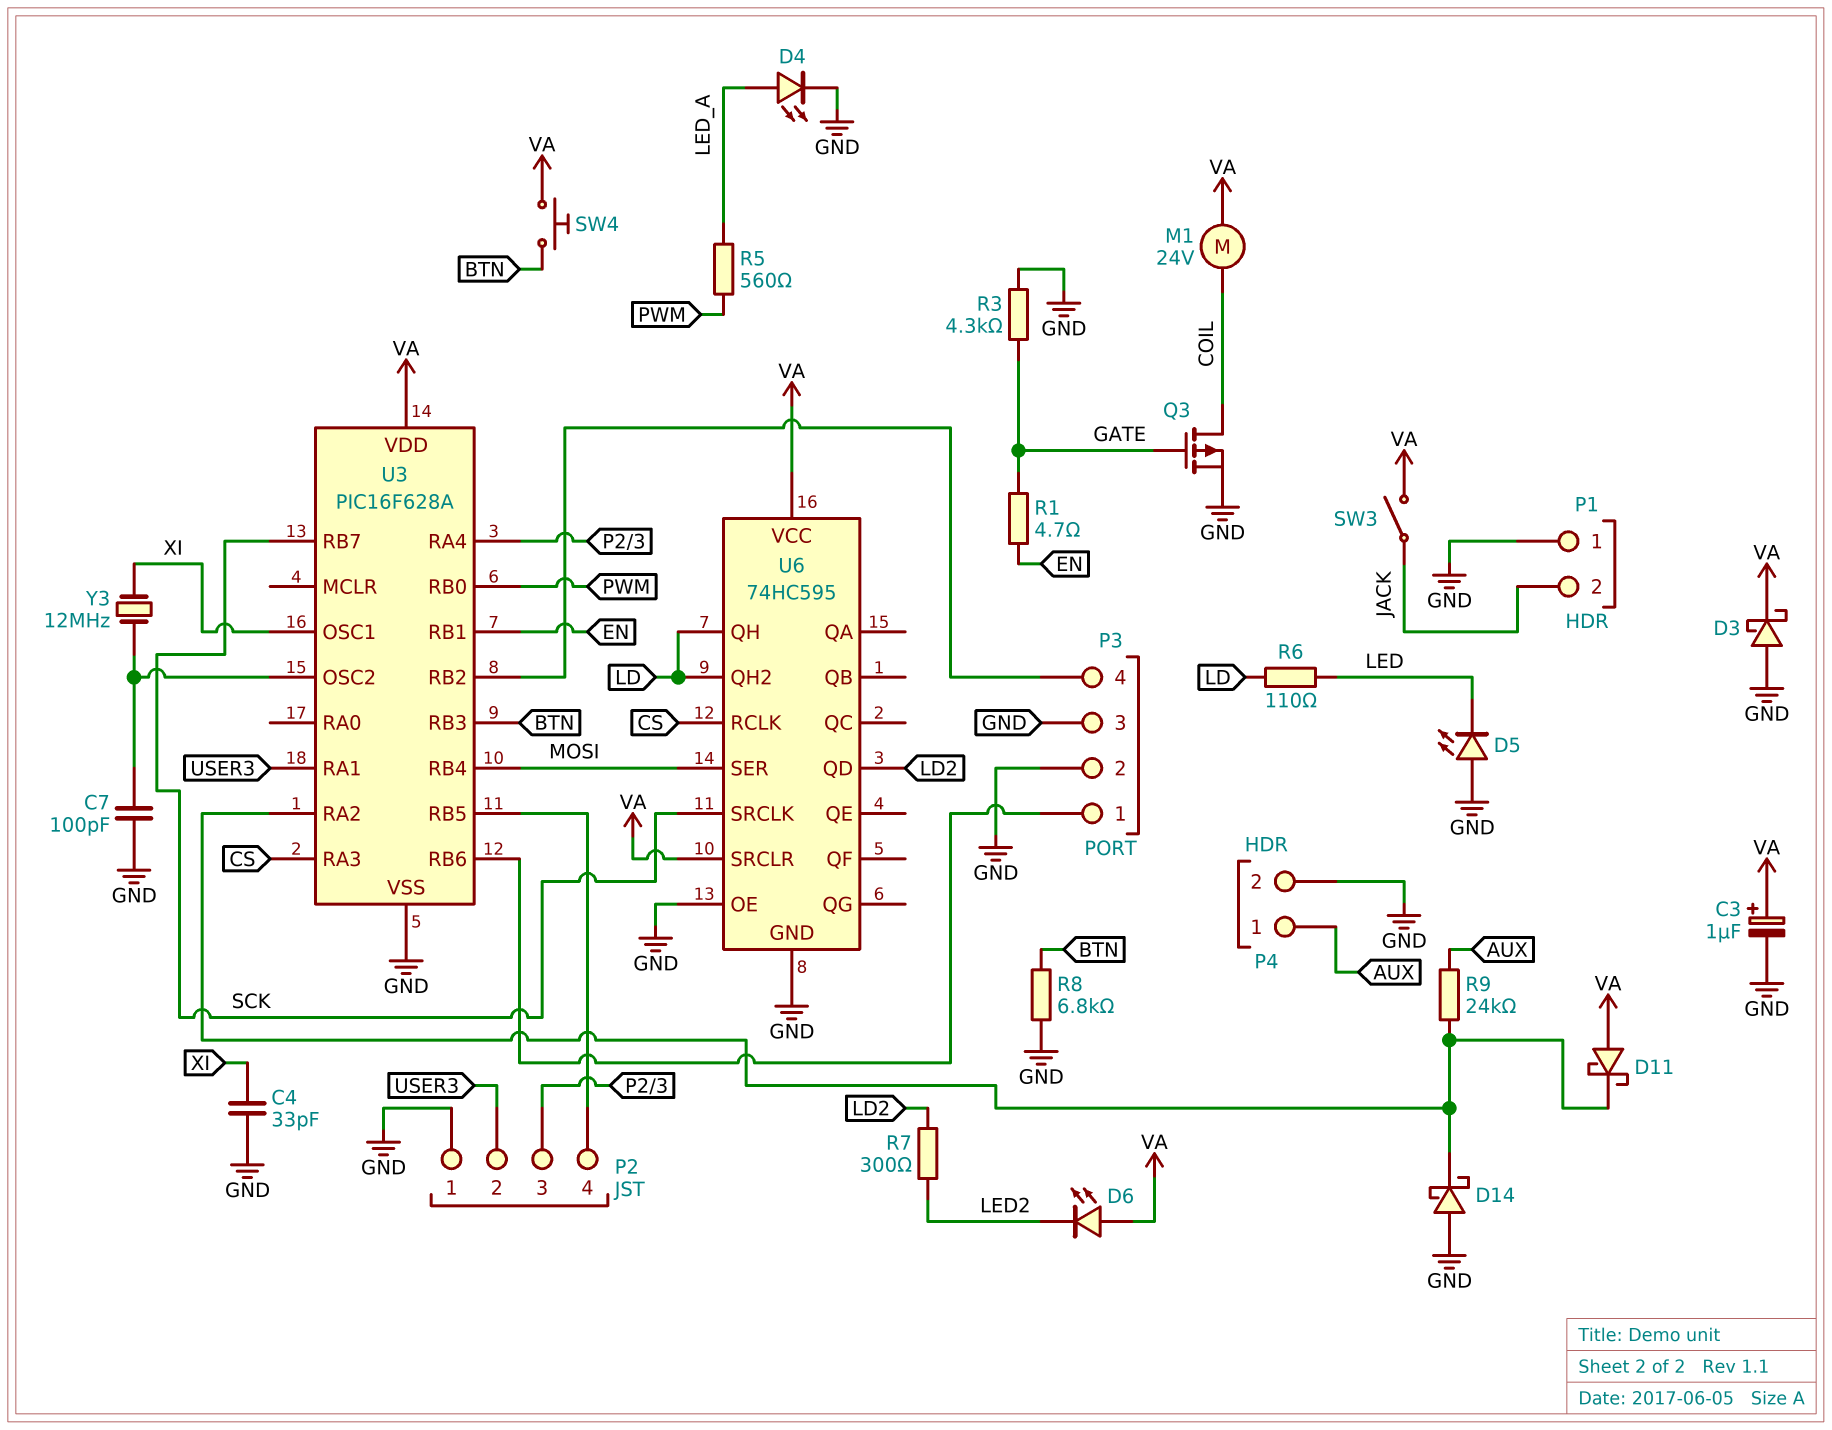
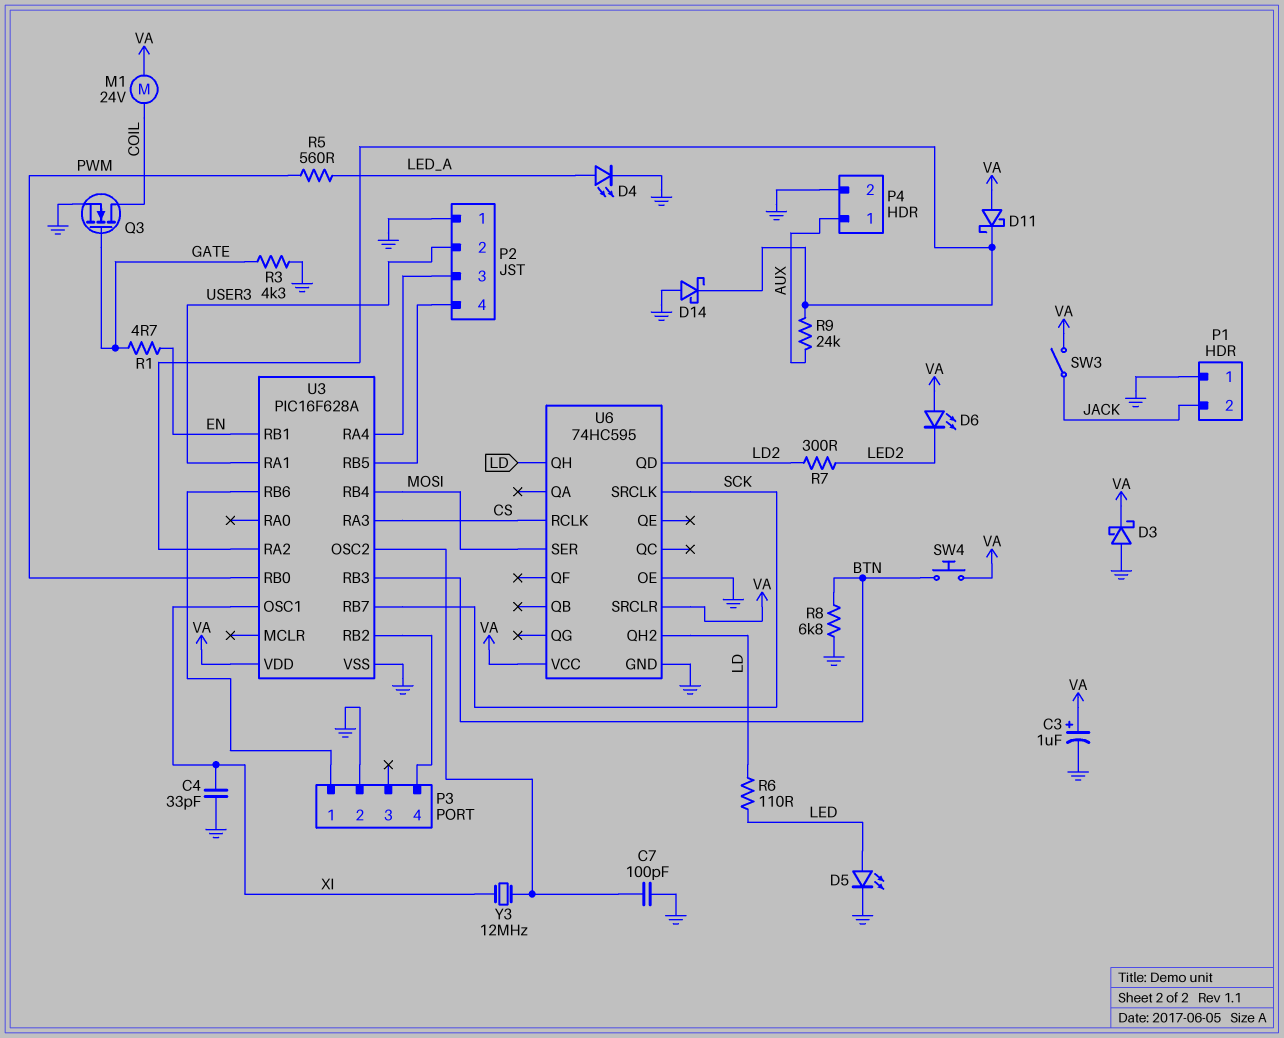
D5: LED (A GND, K LED) -> LED (A LED, K GND)
P3 pin 3: GND -> none
Q3: PMOS (G GATE, D COIL, S GND) -> NMOS (G GATE, D COIL, S GND)

